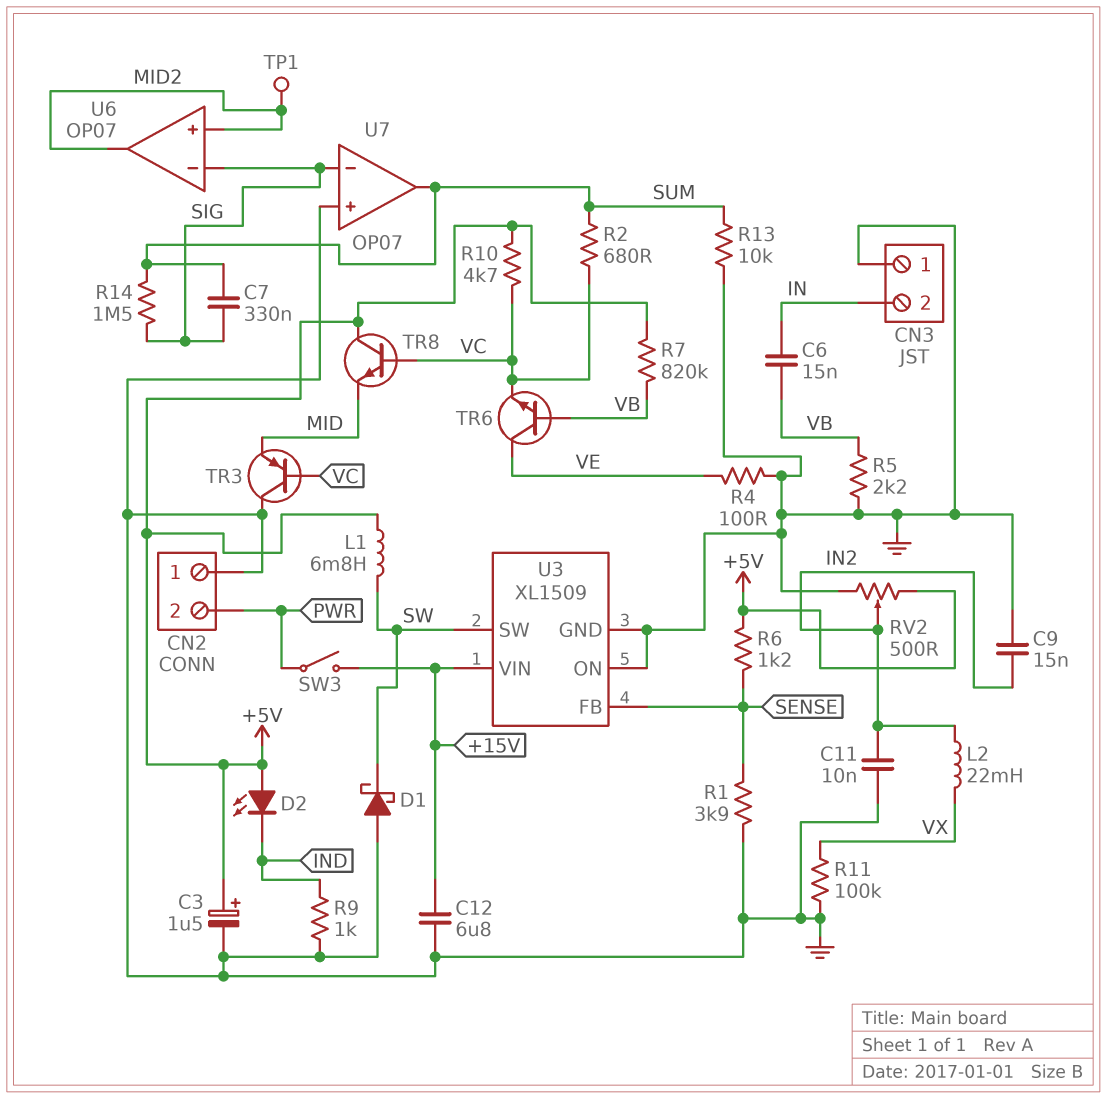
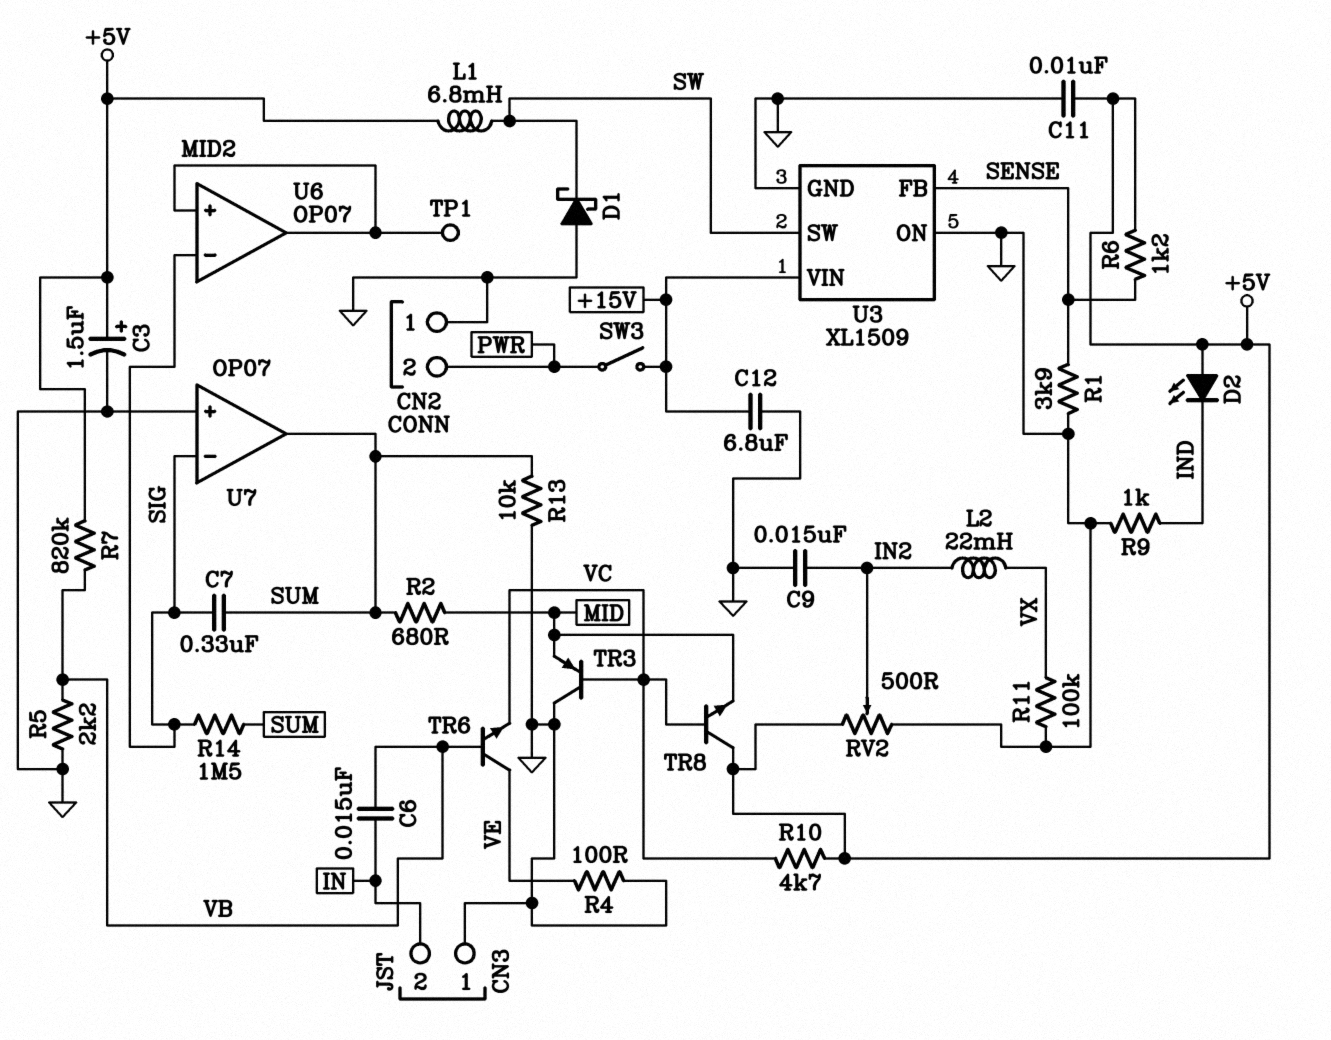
C11: 10nF (GND, IN2) -> 10nF (+5V, GND)
R2: 680 (SUM, VC) -> 680 (MID, SUM)

